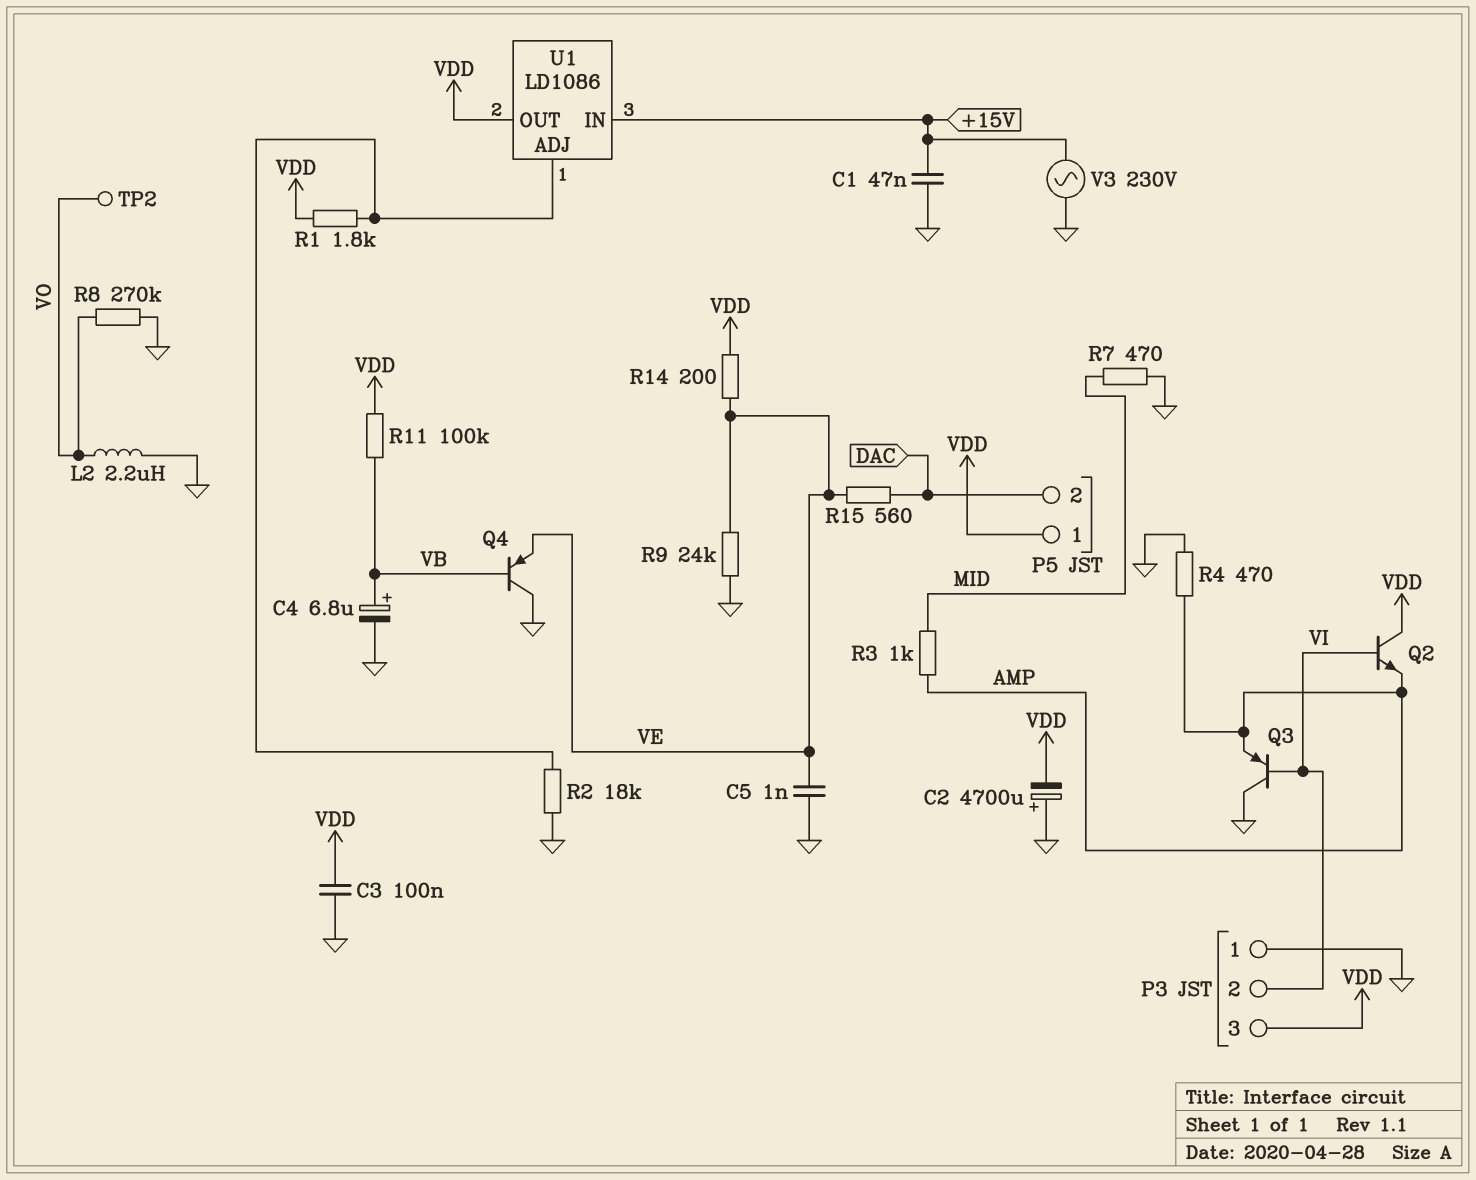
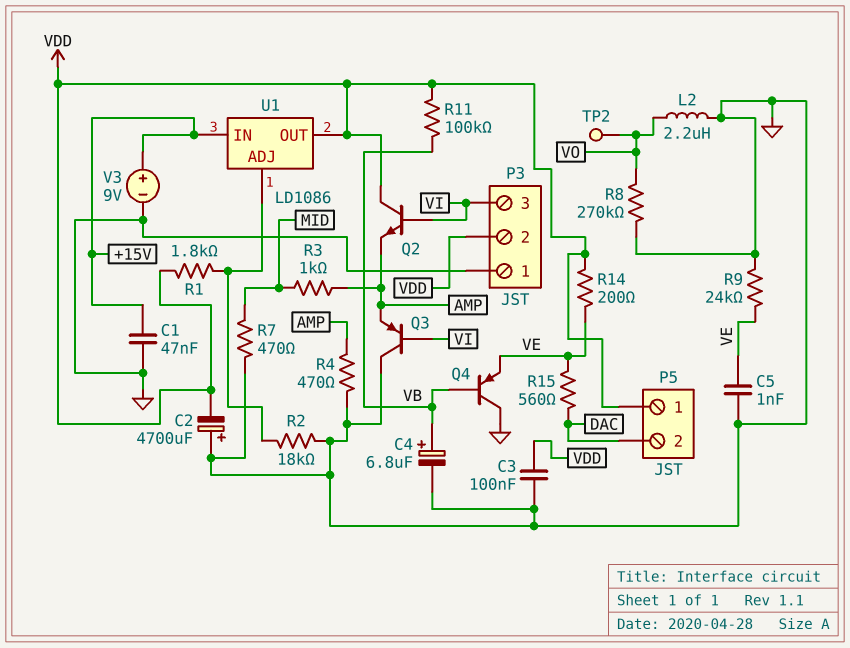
P3 pin 2: VI -> VDD
P3 pin 3: VDD -> VI
V3: AC 230V (+15V, GND) -> 9V (plus +15V, minus GND)

